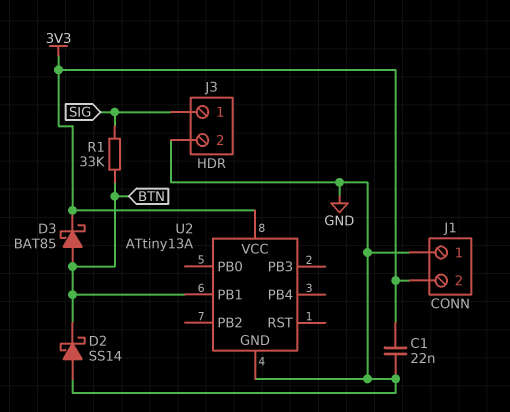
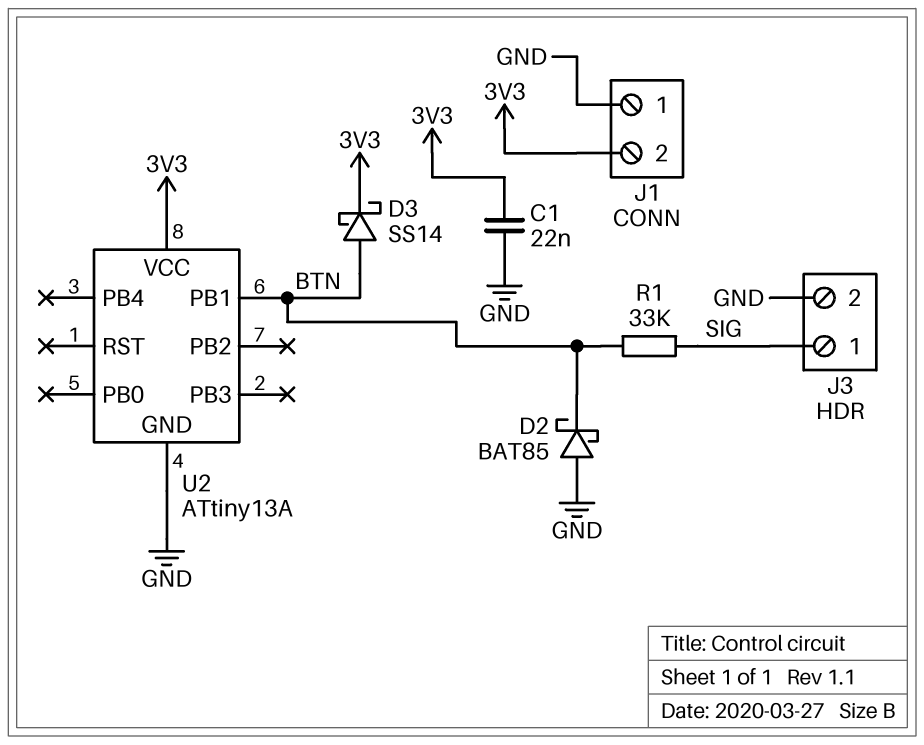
D2: schottky SS14 (A GND, K BTN) -> schottky BAT85 (A GND, K BTN)
D3: schottky BAT85 (A BTN, K 3V3) -> schottky SS14 (A BTN, K 3V3)

